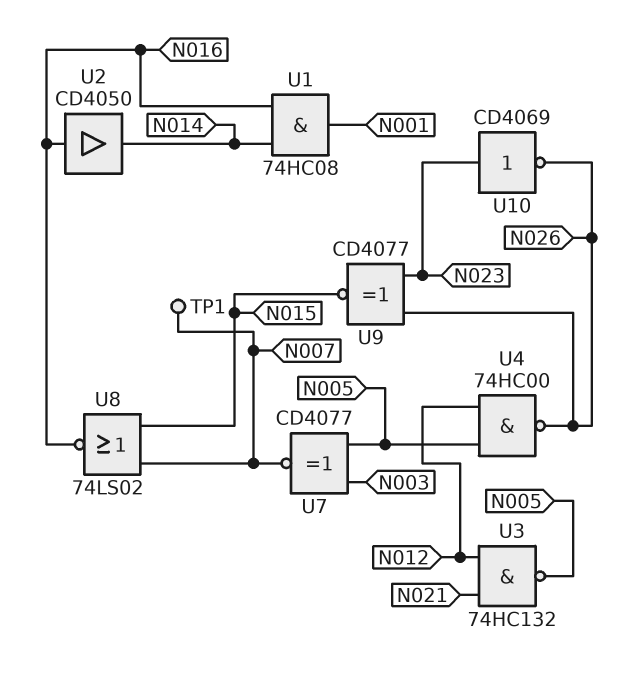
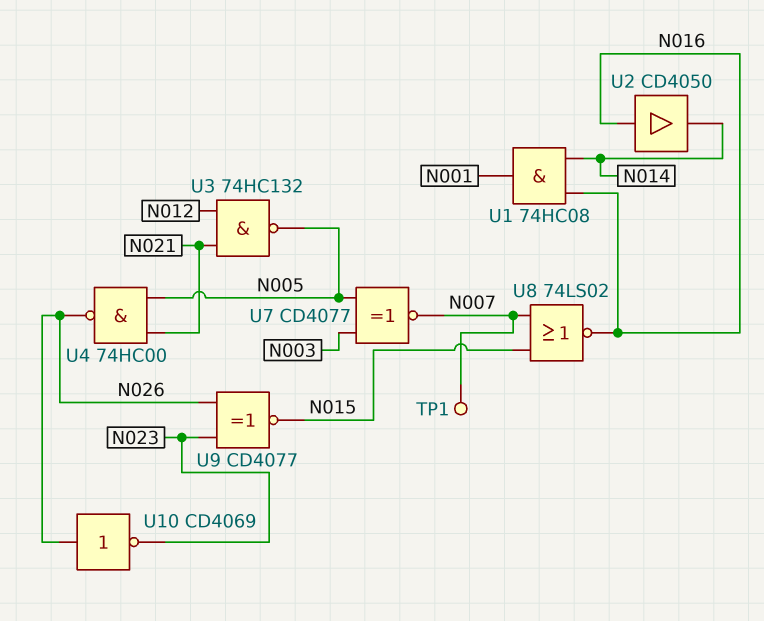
U4: NAND 74HC00 (in N005, in N012, out N026) -> NAND 74HC00 (in N005, in N021, out N026)
U10: NOT CD4069 (in N023, out N026) -> NOT CD4069 (in N026, out N023)

